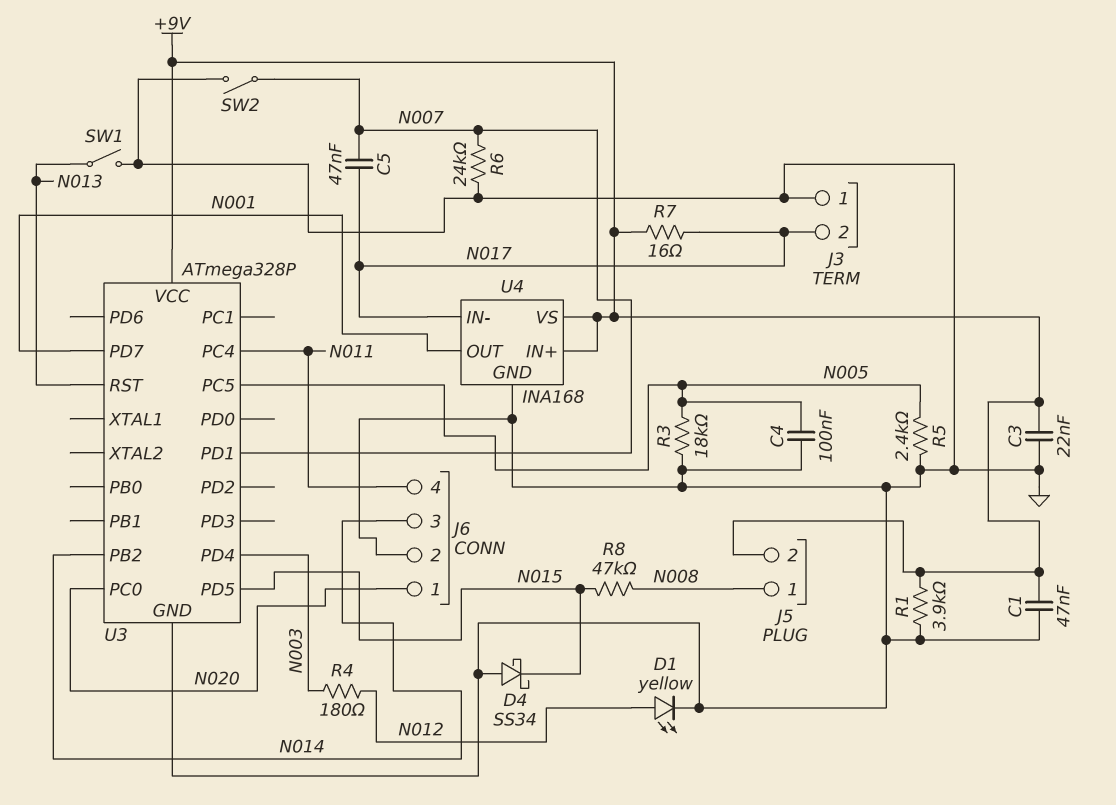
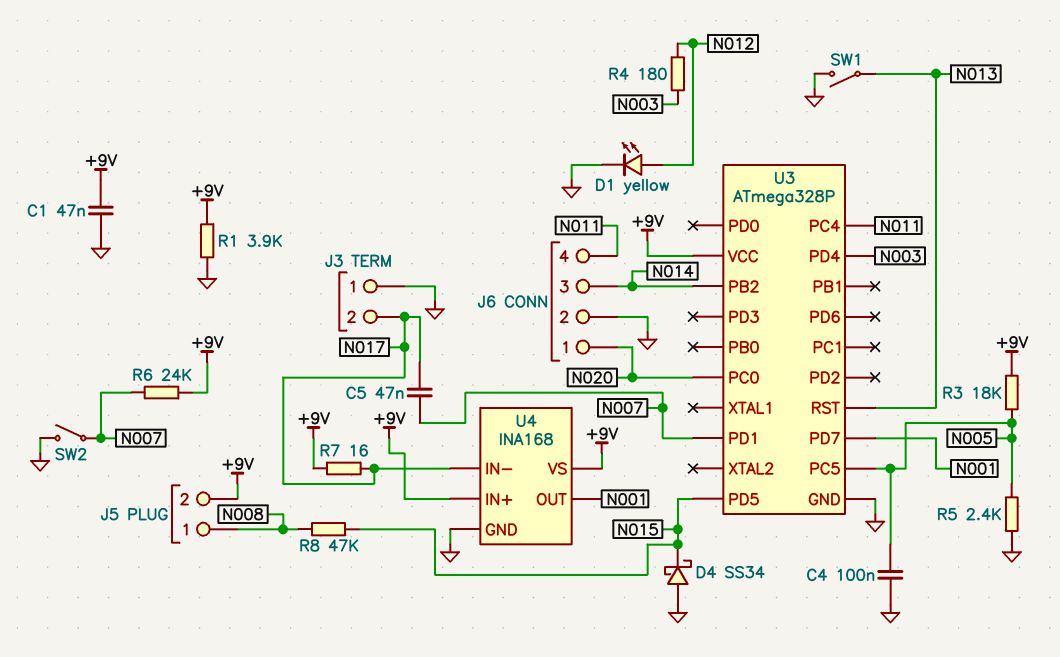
C3: 22nF (+9V, GND) -> none
R3: 18k (GND, N005) -> 18k (+9V, N005)
R6: 24k (GND, N007) -> 24k (+9V, N007)

